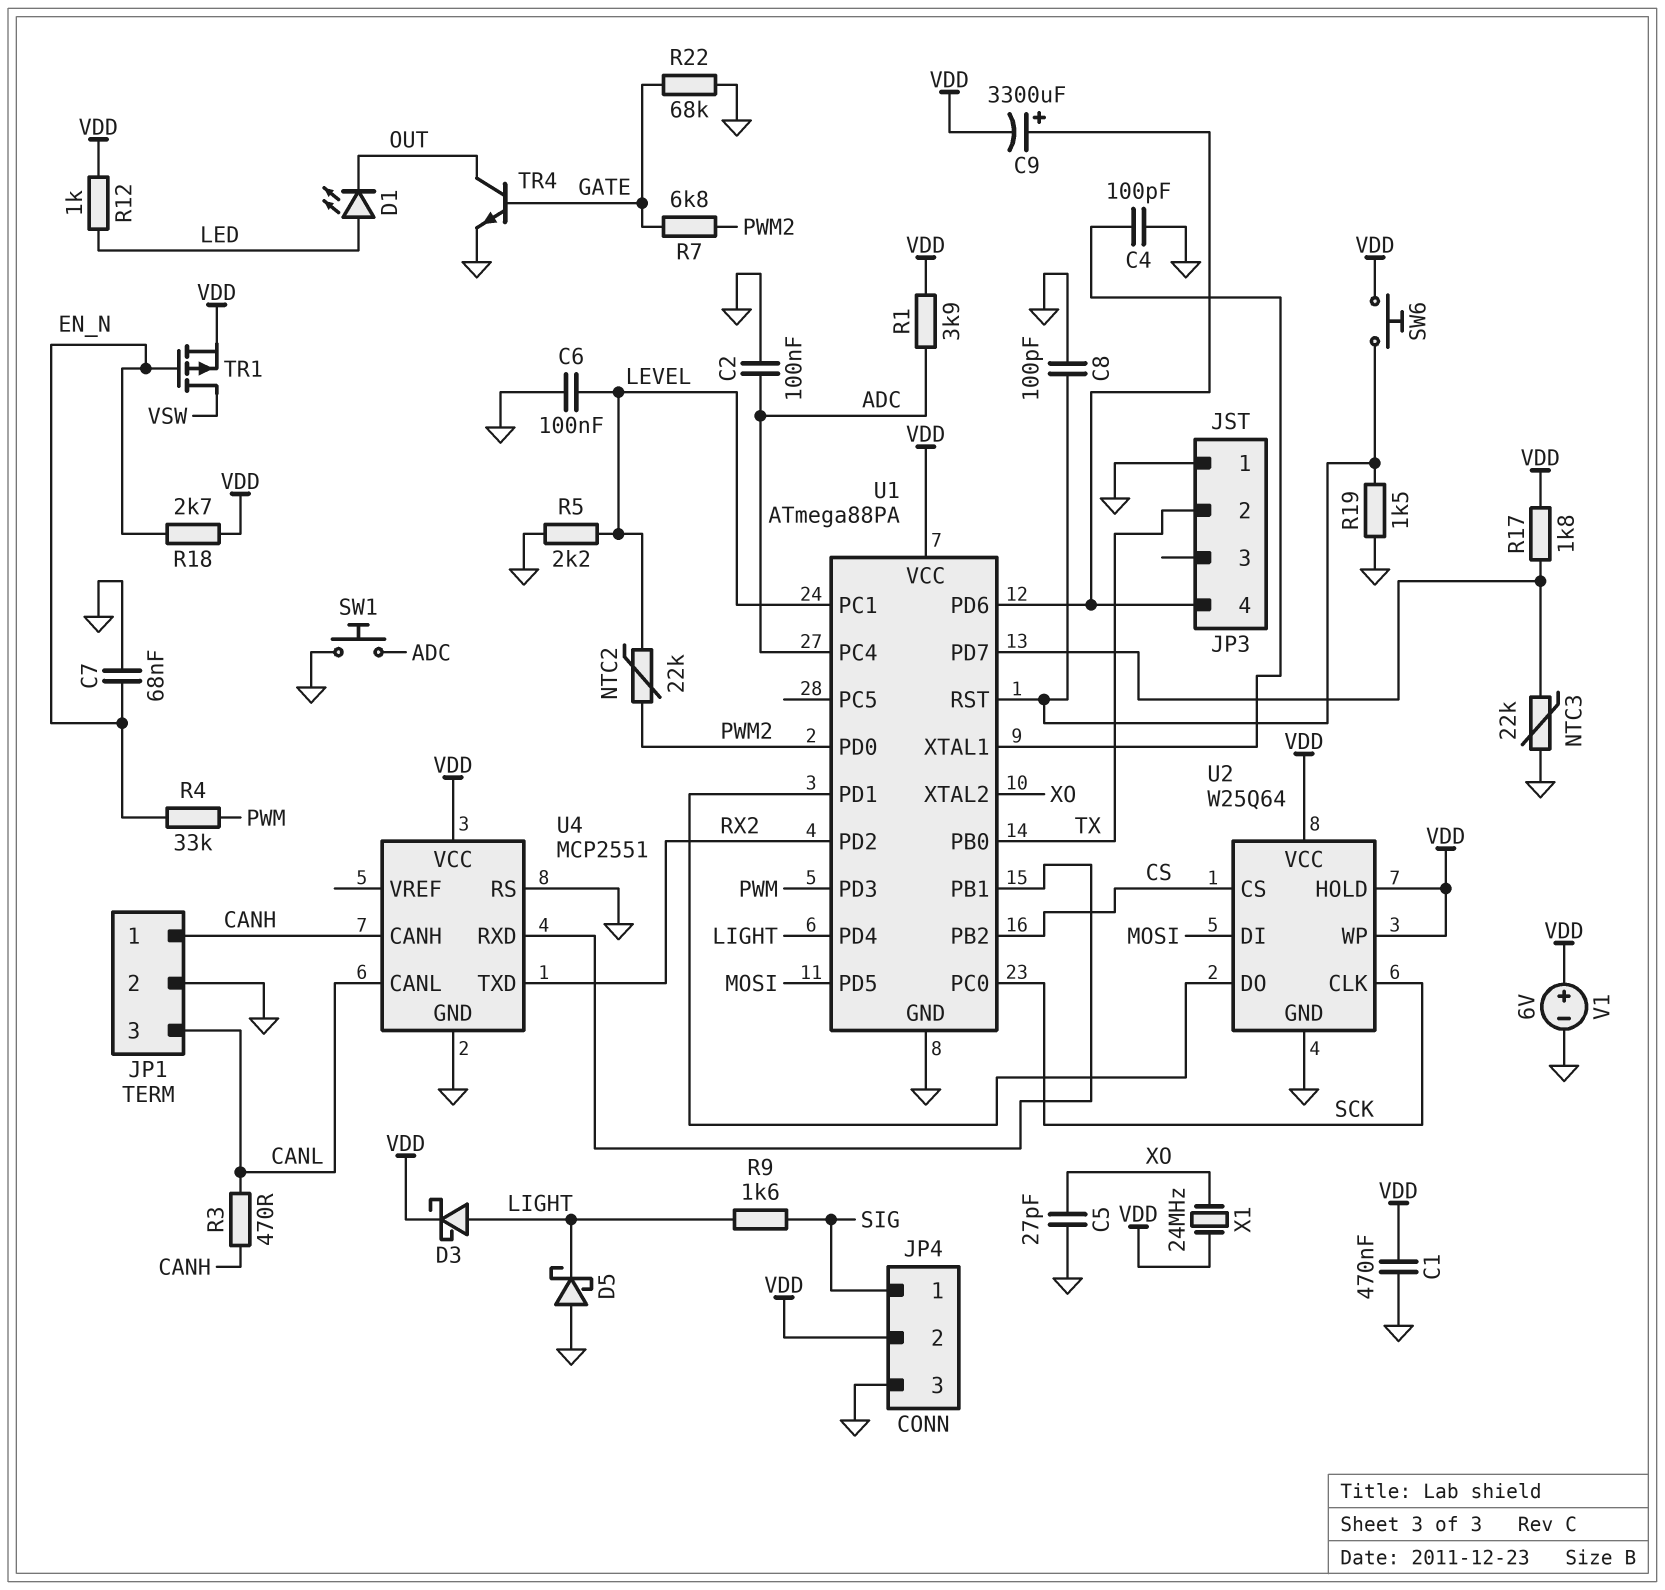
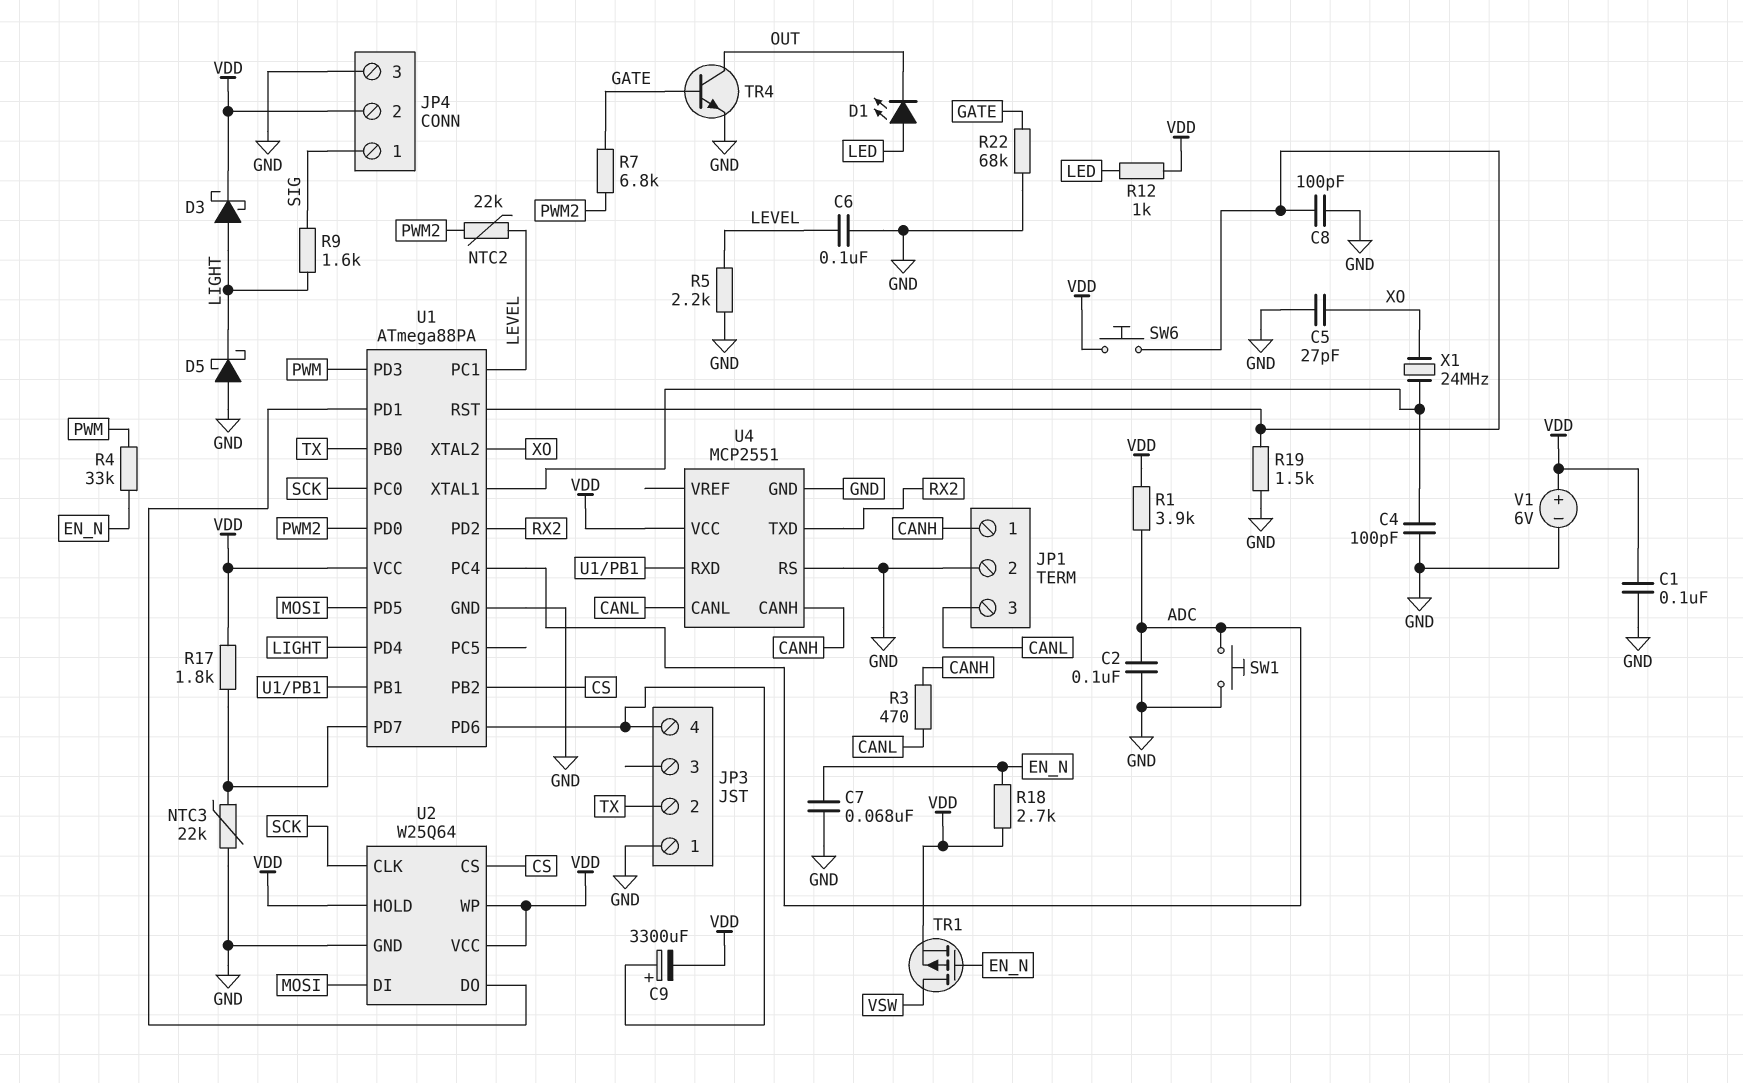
C1: 470nF (GND, VDD) -> 100nF (GND, VDD)
X1: 24MHz (VDD, XO) -> 24MHz (U1/XTAL1, XO)

